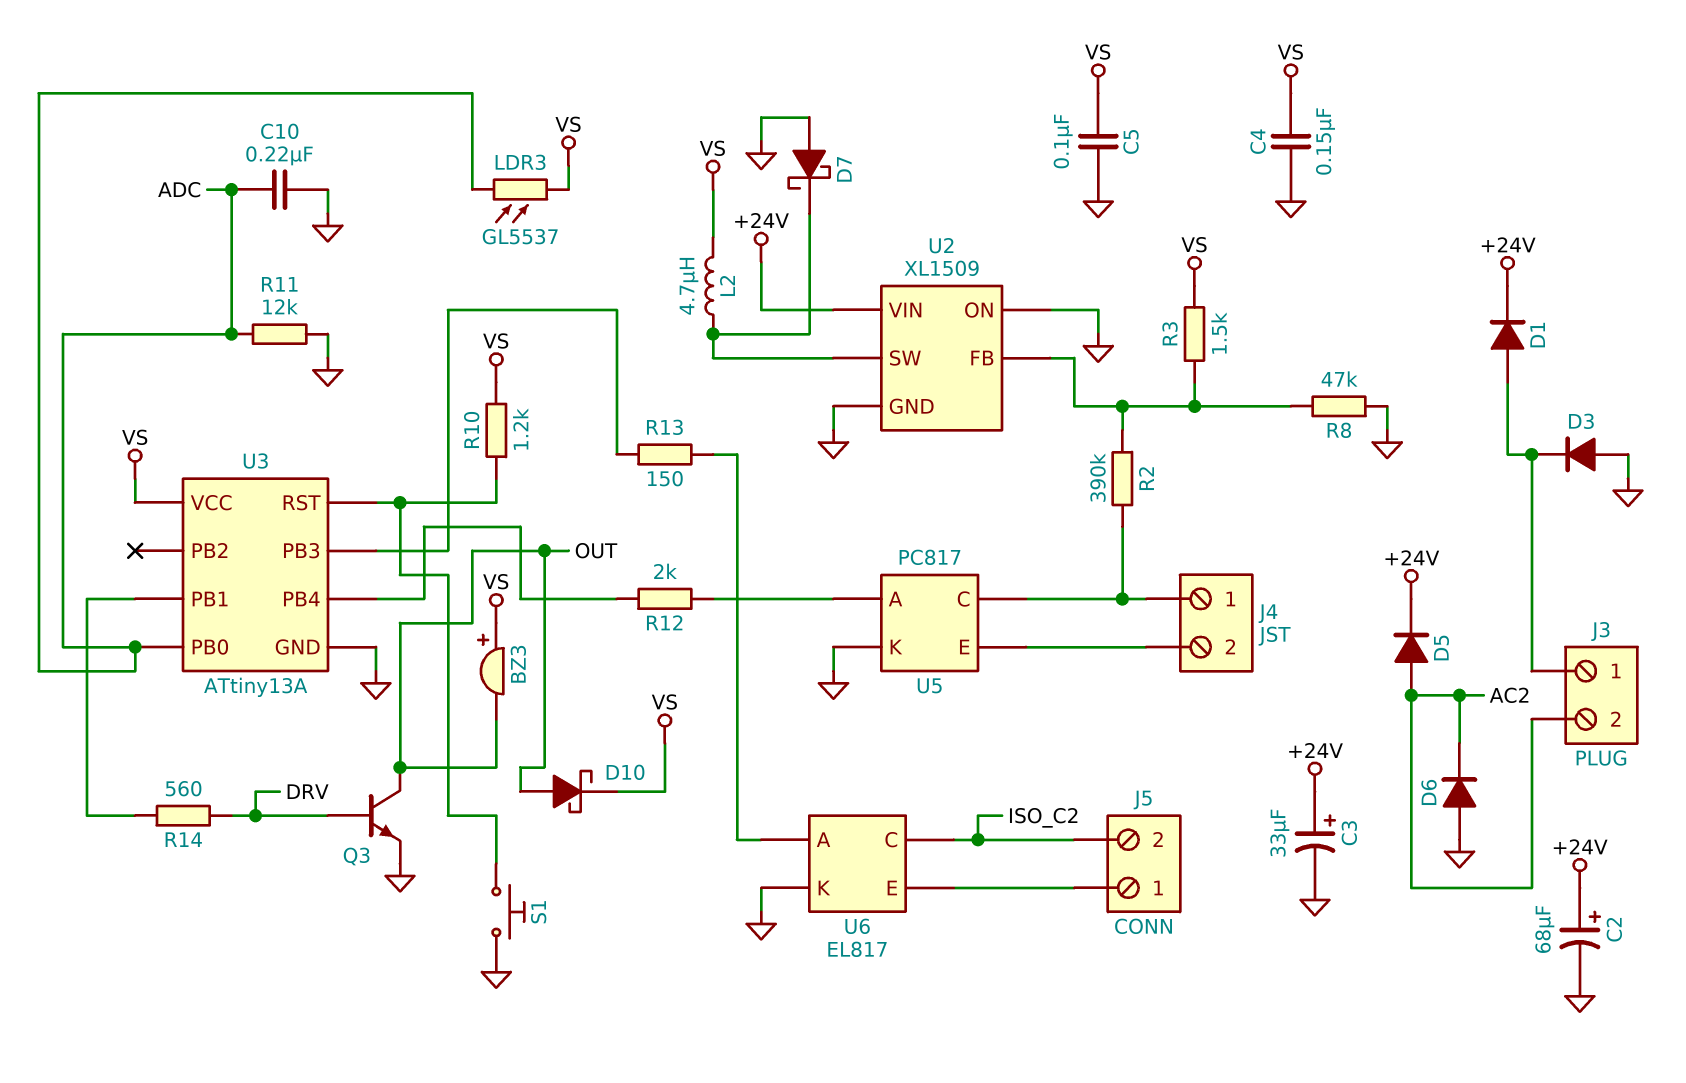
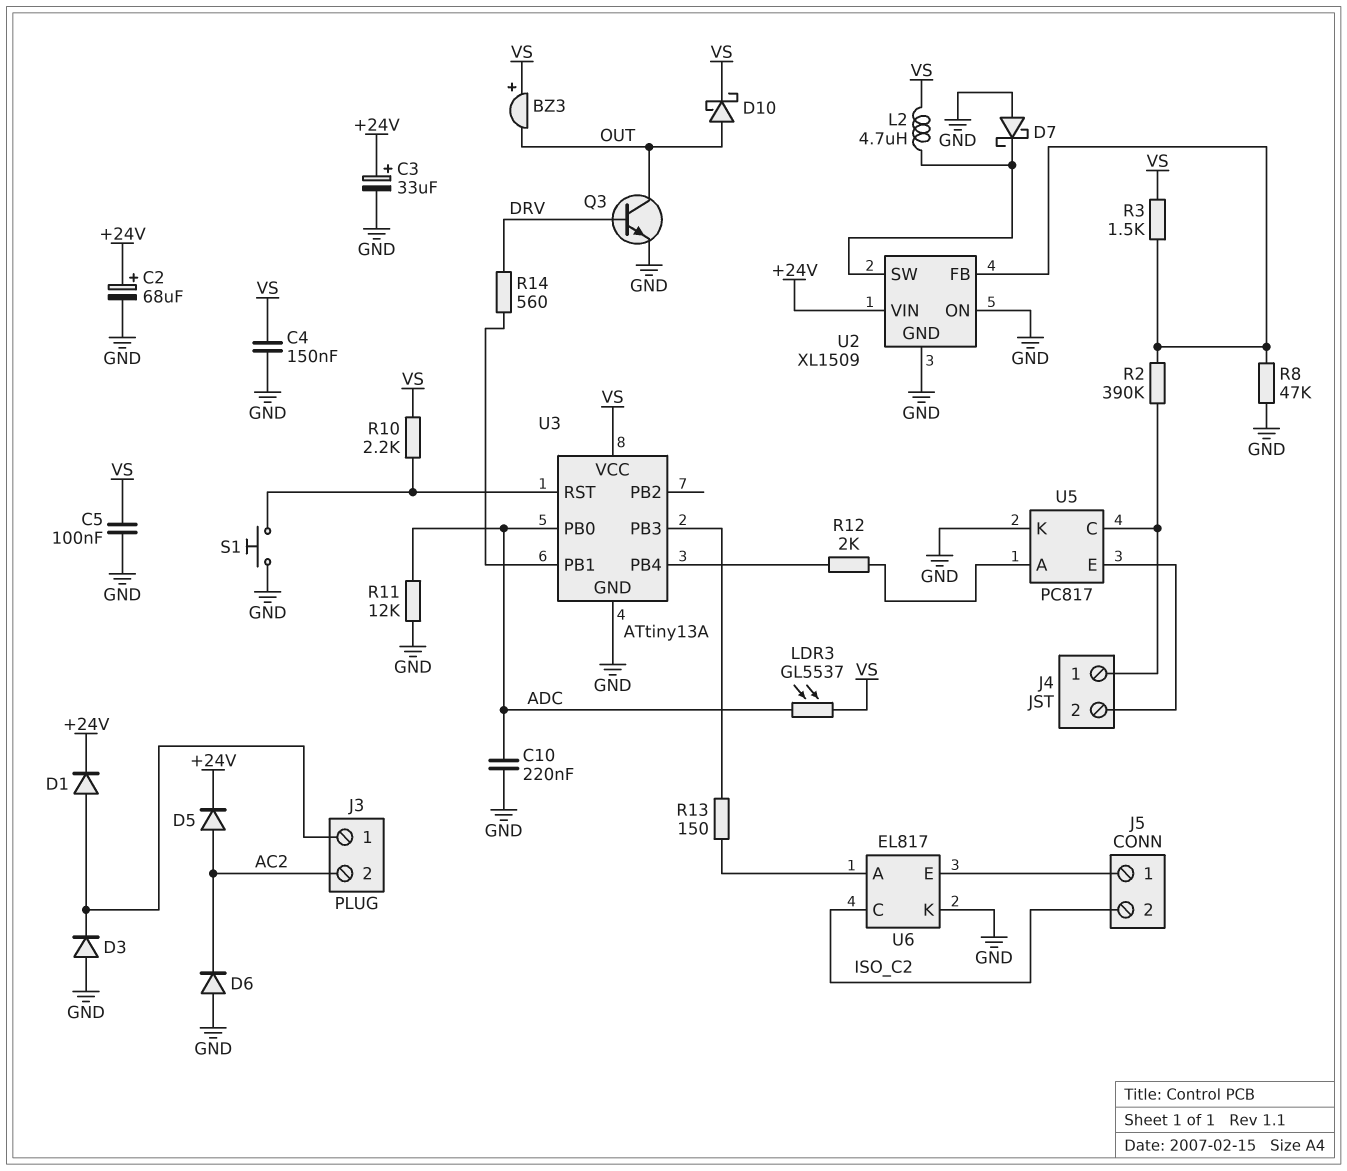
R10: 1.2k (U3/RST, VS) -> 2.2k (U3/RST, VS)

